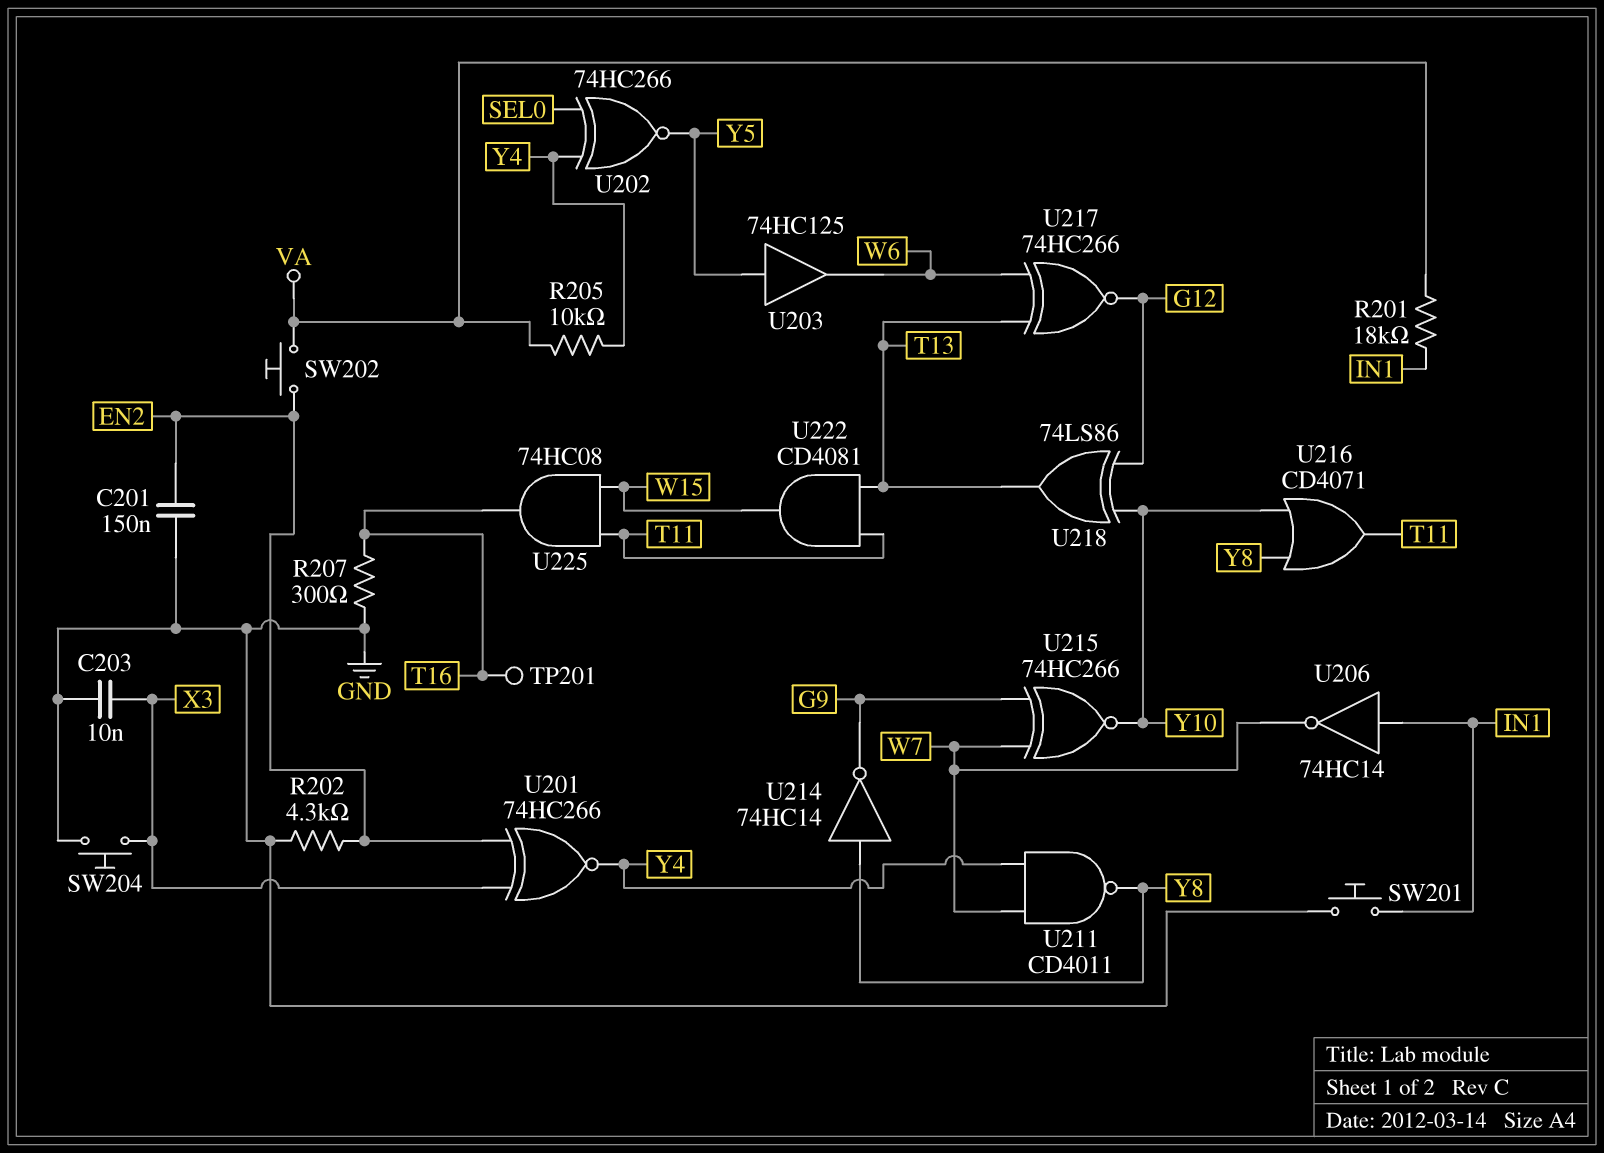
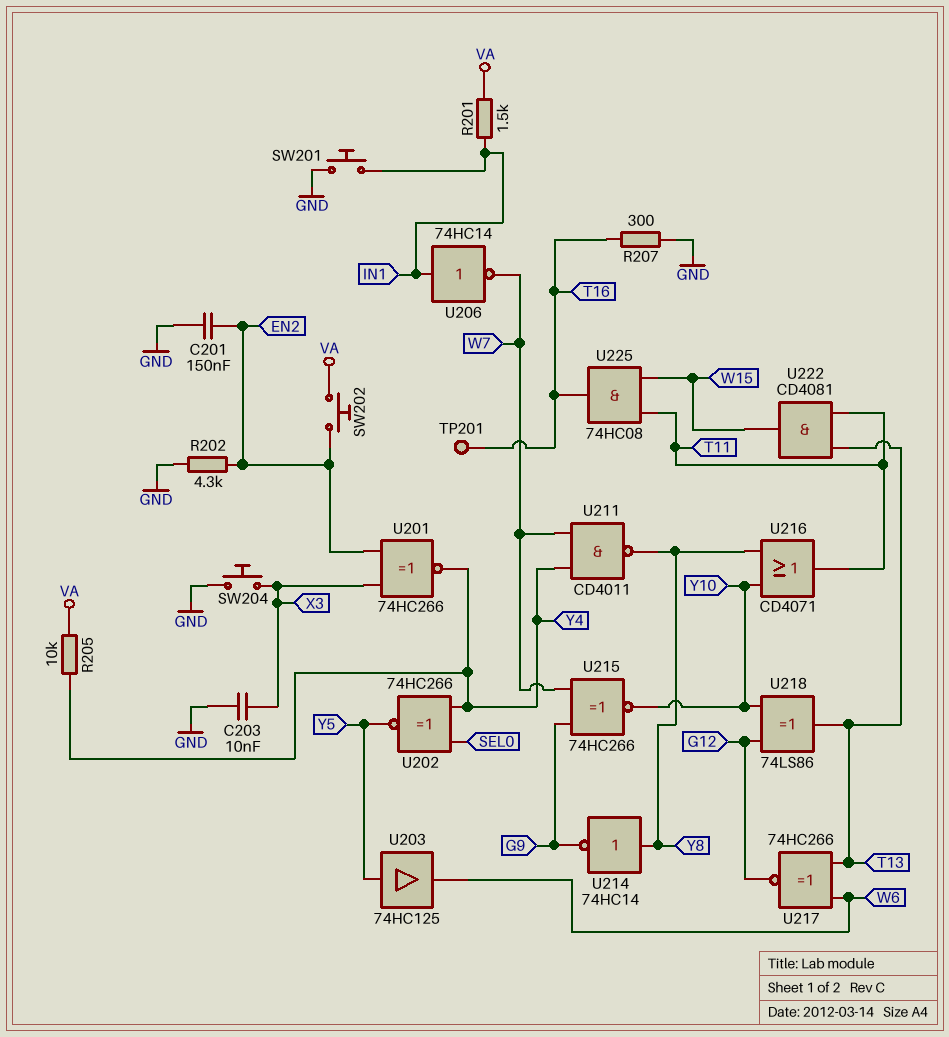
R201: 18k (IN1, VA) -> 1.5k (IN1, VA)

